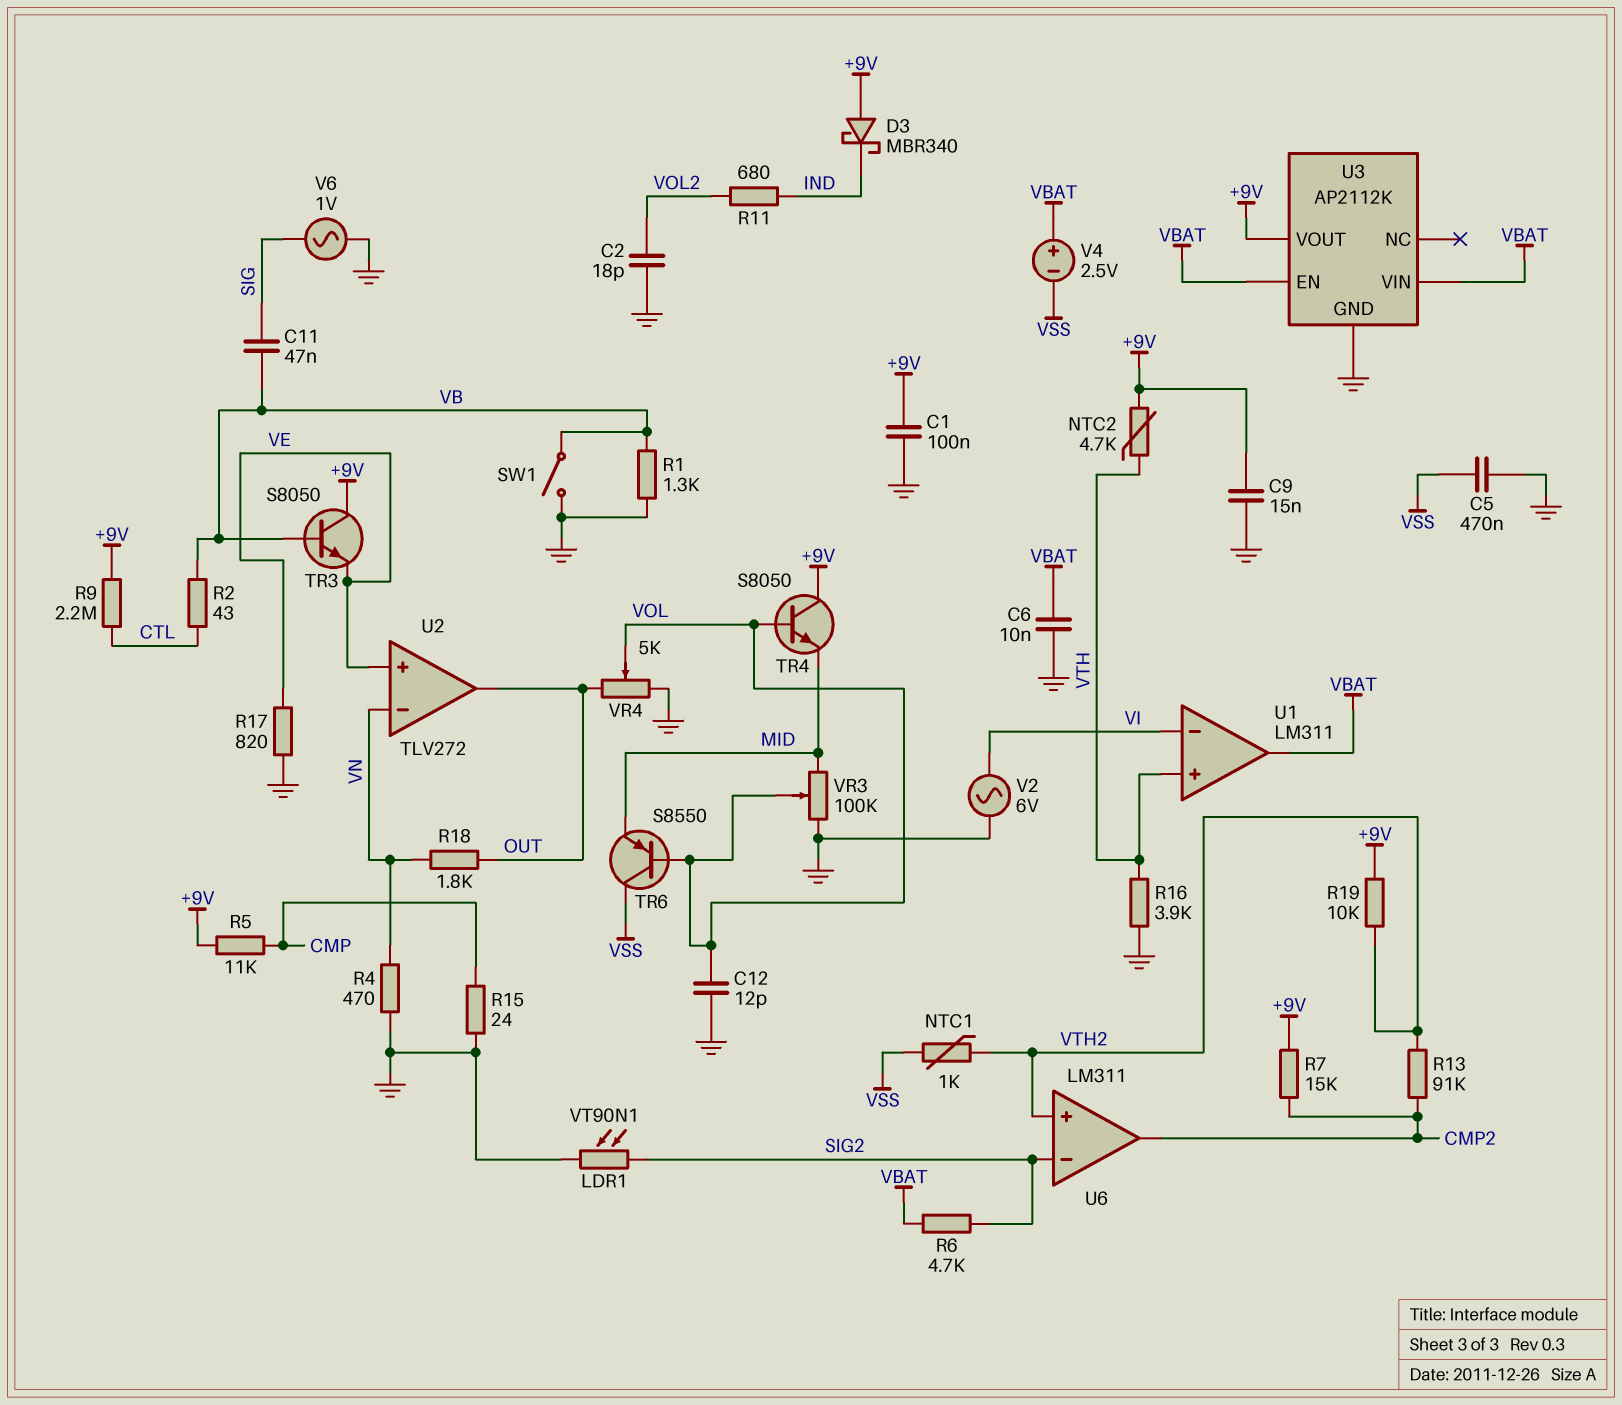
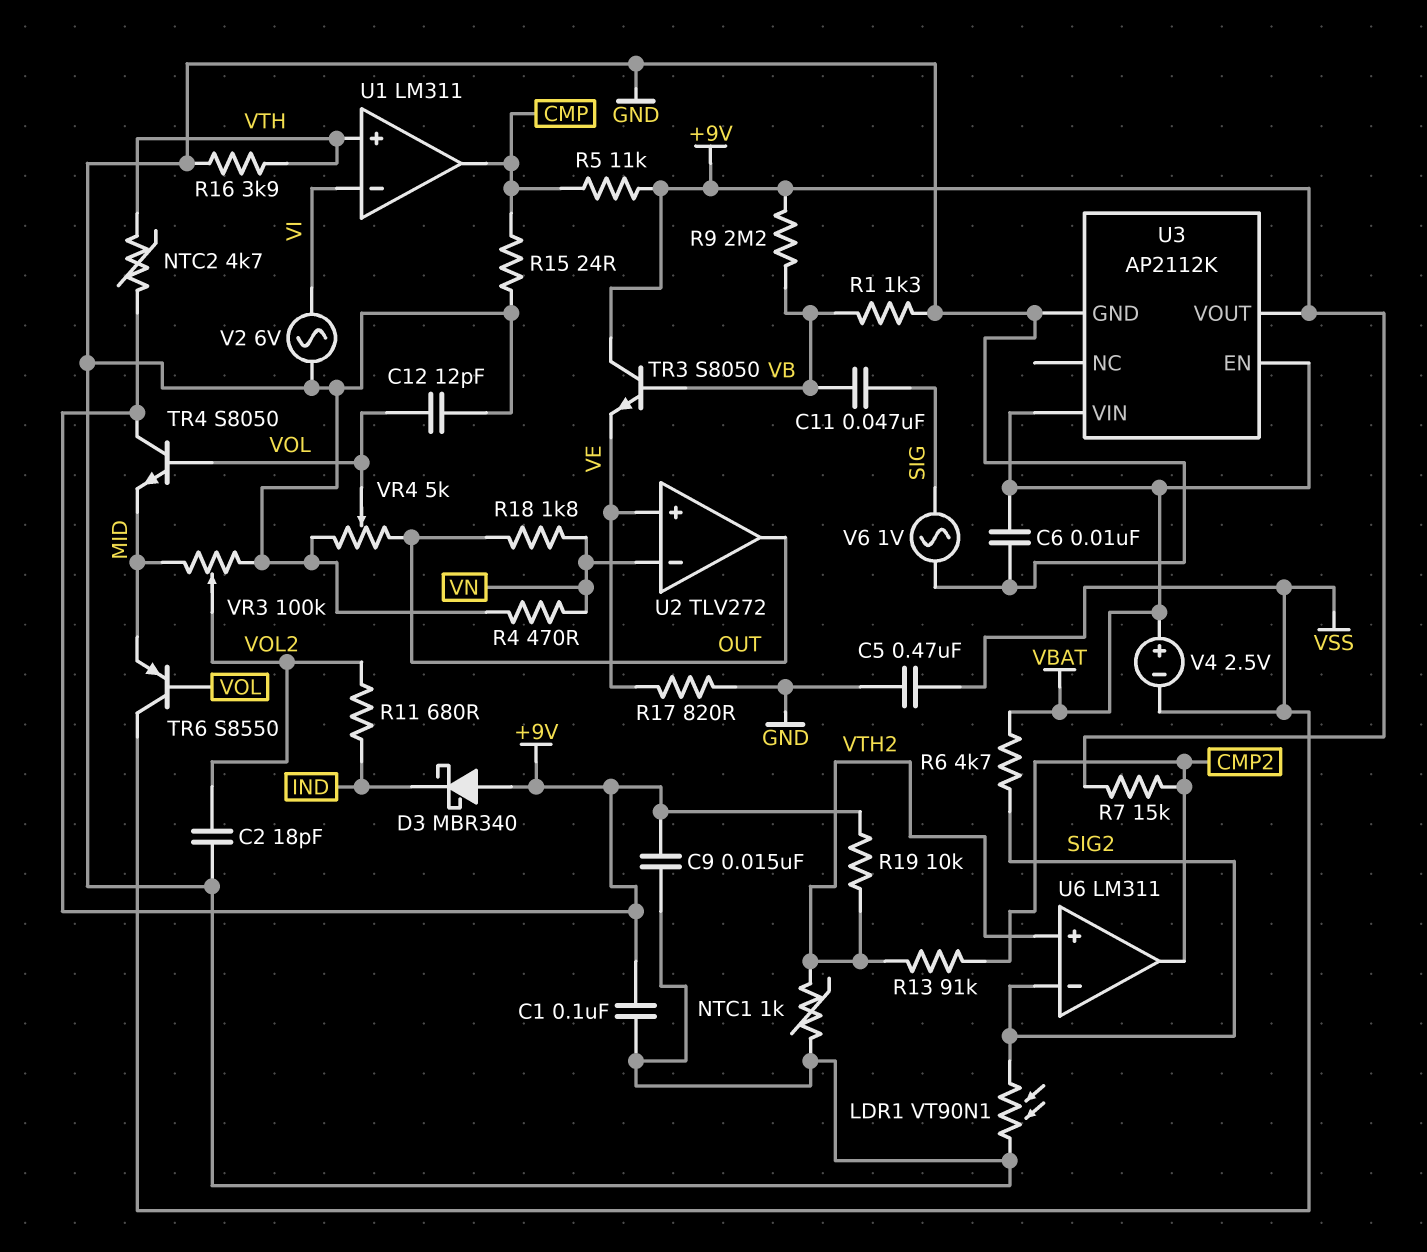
NTC1: 1k (VSS, VTH2) -> 1k (GND, VTH2)
R2: 43 (CTL, VB) -> none
R9: 2.2M (+9V, CTL) -> 2.2M (+9V, VB)
SW1: switch (GND, VB) -> none
U1 pin out: VBAT -> CMP
VR3: 100k (GND, MID, wiper VOL) -> 100k (GND, MID, wiper VOL2)

